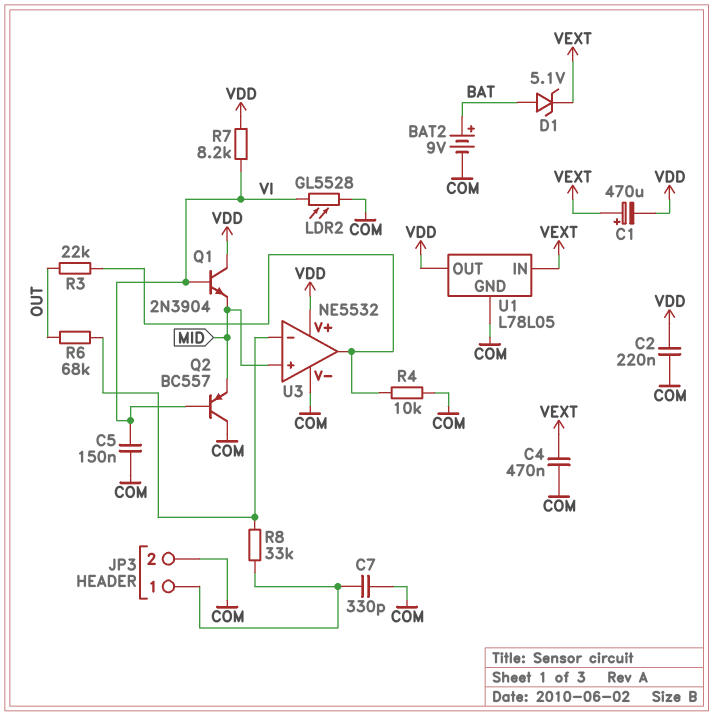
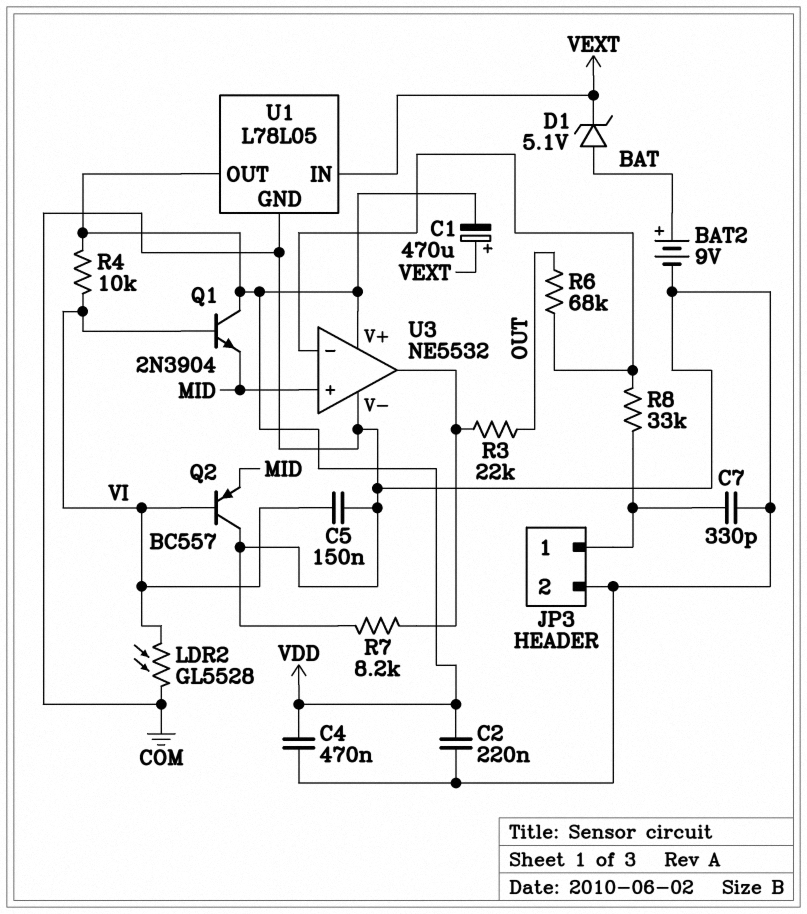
C4: 470nF (COM, VEXT) -> 470nF (COM, VDD)
R4: 10k (COM, U3/out) -> 10k (VDD, VI)
R7: 8.2k (VDD, VI) -> 8.2k (COM, U3/out)

